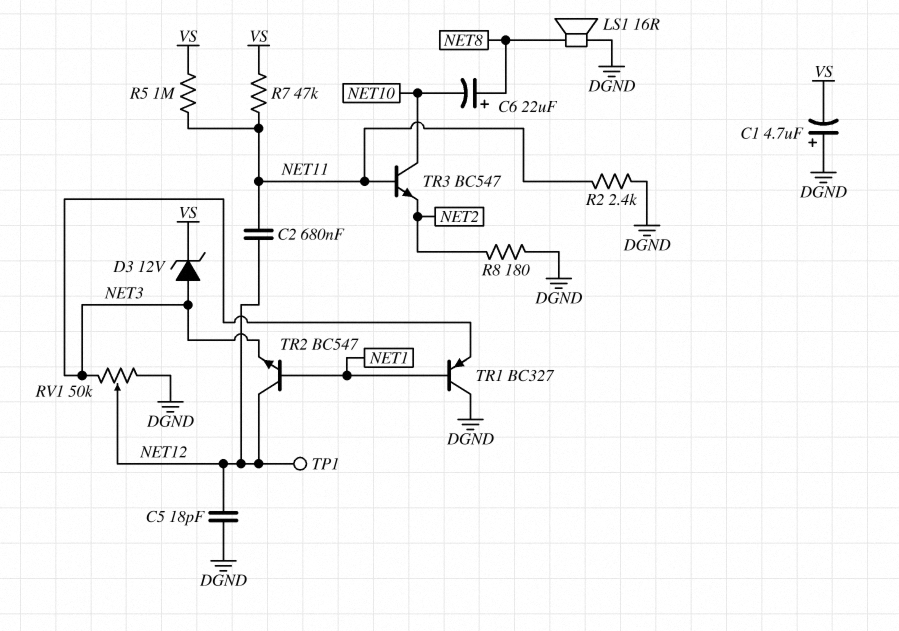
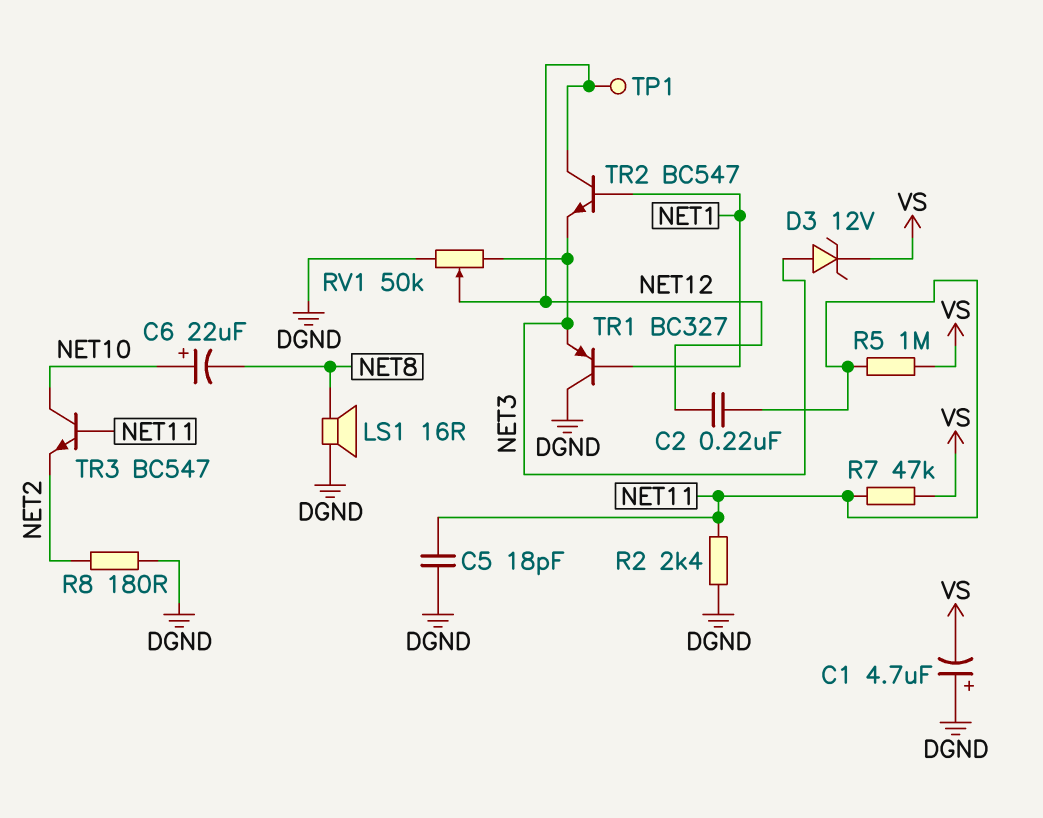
C2: 680nF (NET11, NET12) -> 220nF (NET11, NET12)
C5: 18pF (DGND, NET12) -> 18pF (DGND, NET11)
C6: 22uF (plus NET8, minus NET10) -> 22uF (plus NET10, minus NET8)

